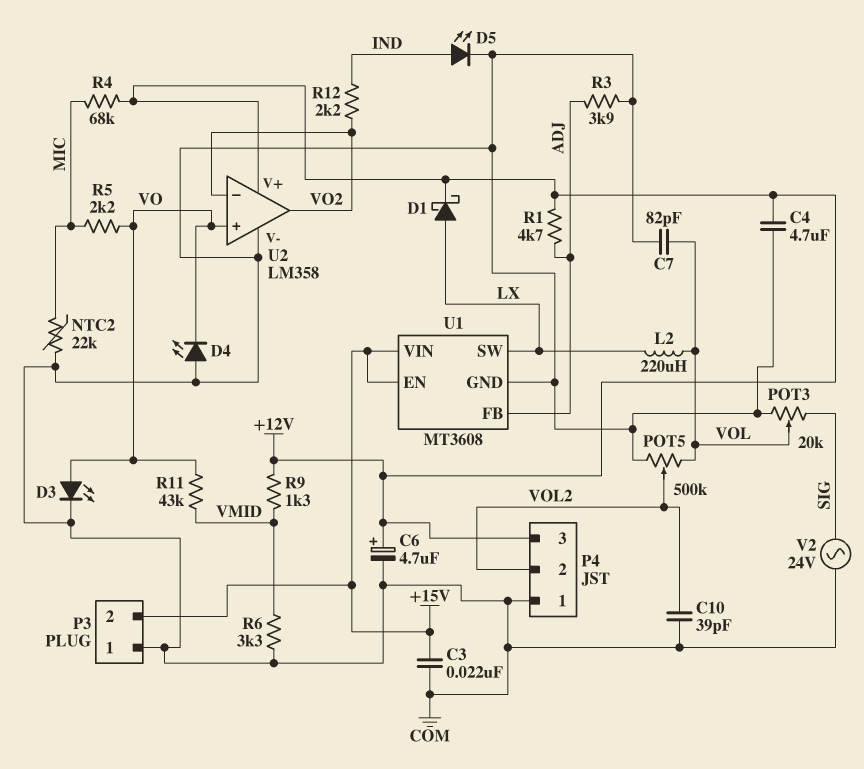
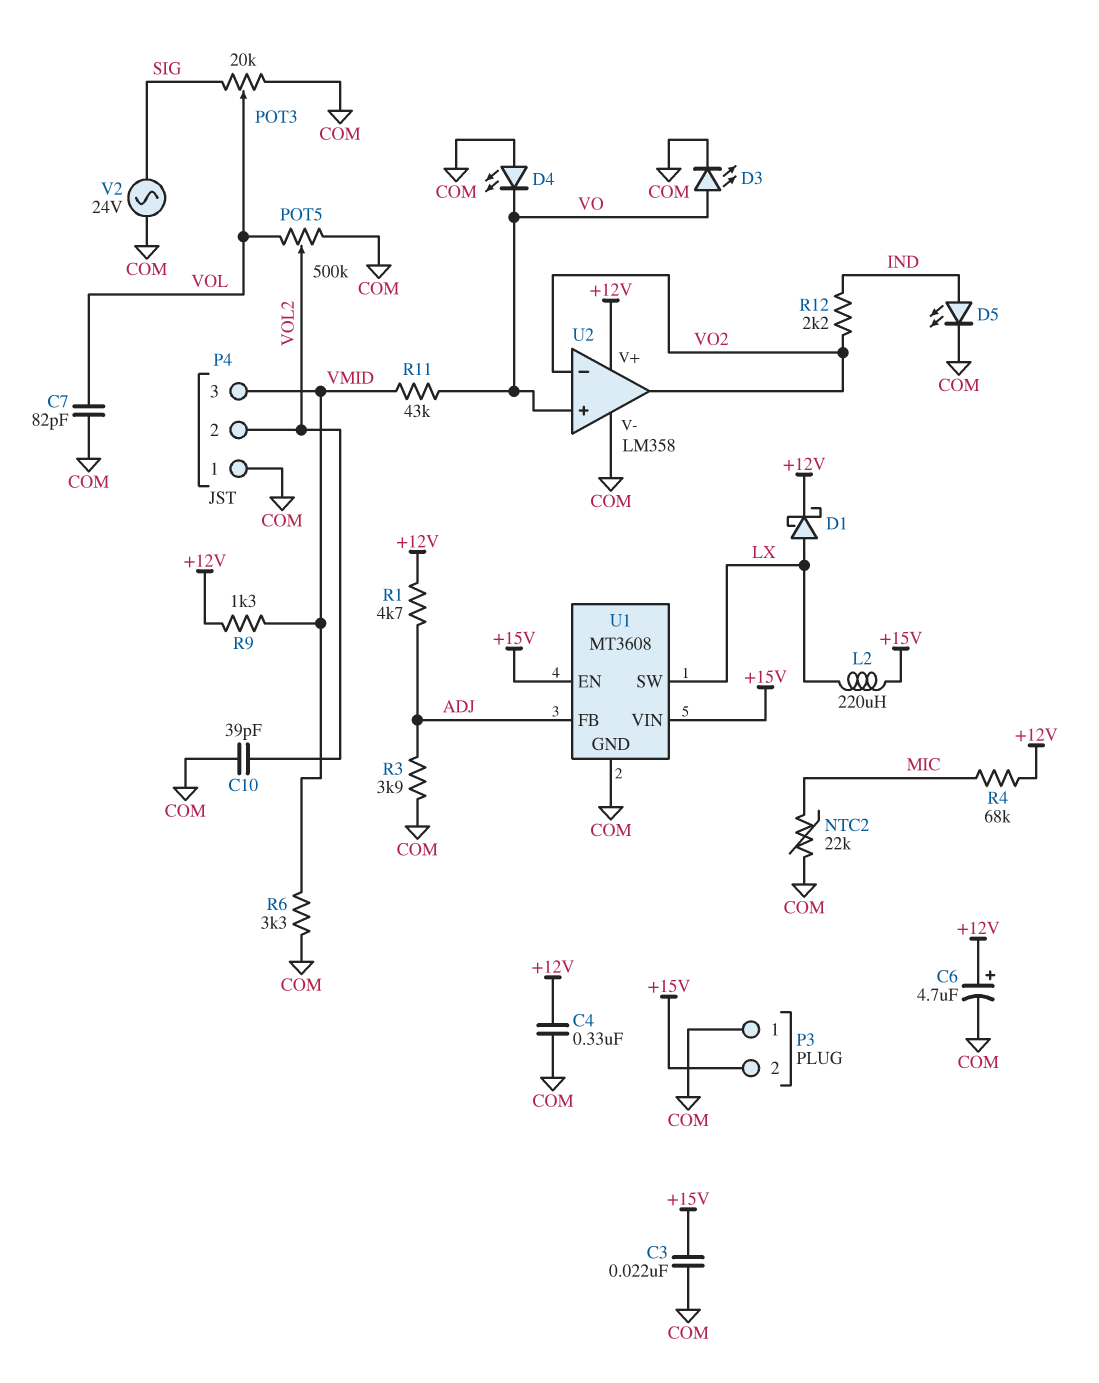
C4: 4.7uF (+12V, COM) -> 330nF (+12V, COM)
L2: 220uH (LX, VOL) -> 220uH (+15V, LX)
P4 pin 3: +12V -> VMID
R5: 2.2k (MIC, VO) -> none

